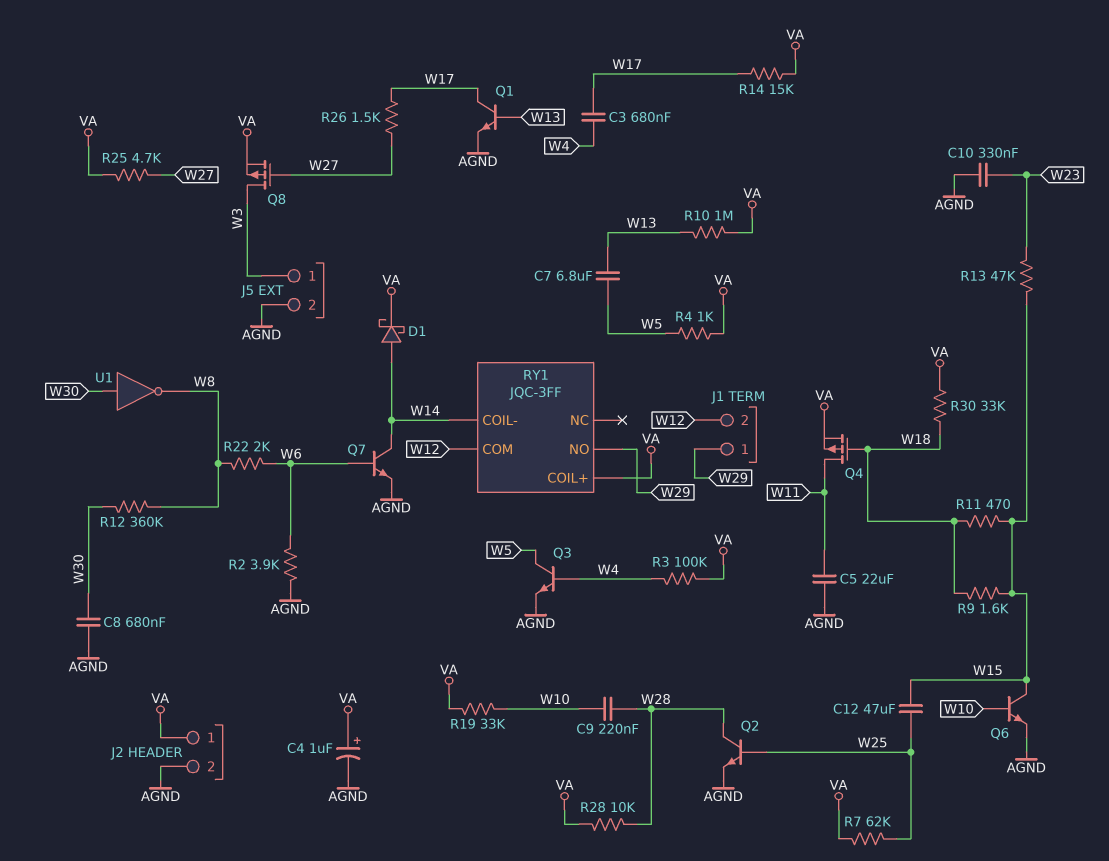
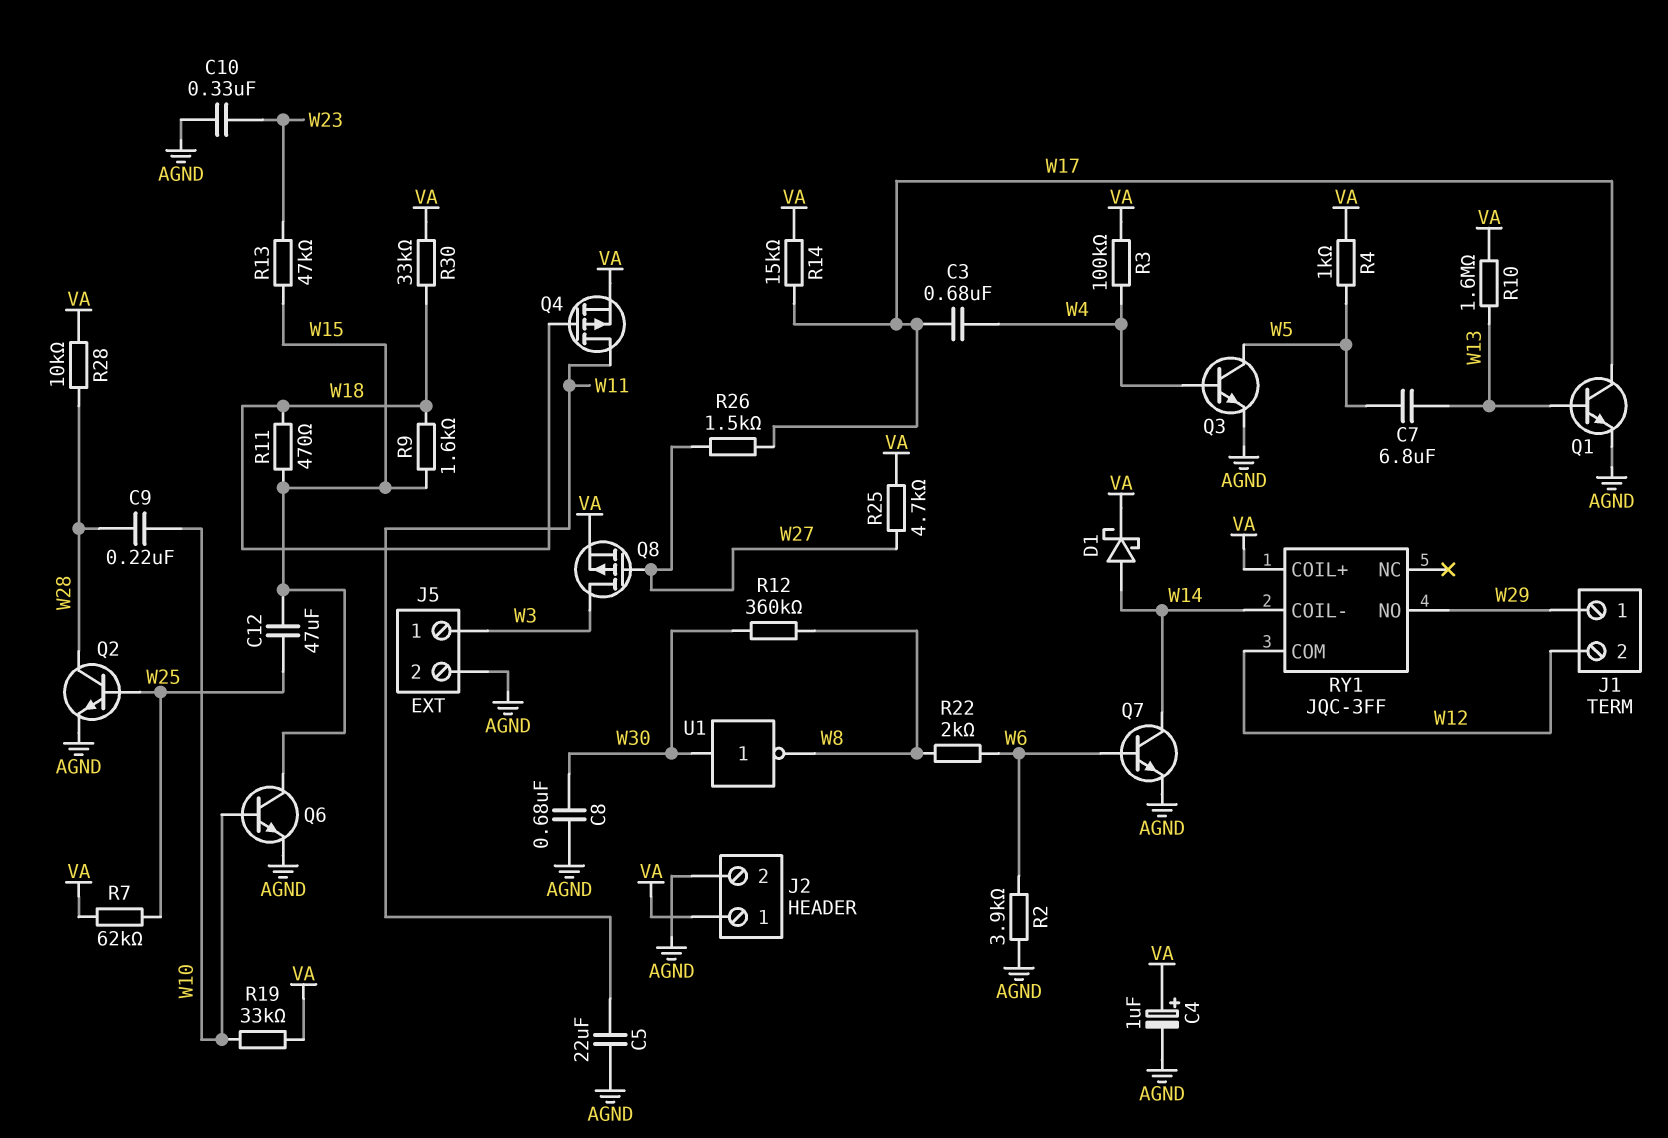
R10: 1M (VA, W13) -> 1.6M (VA, W13)

